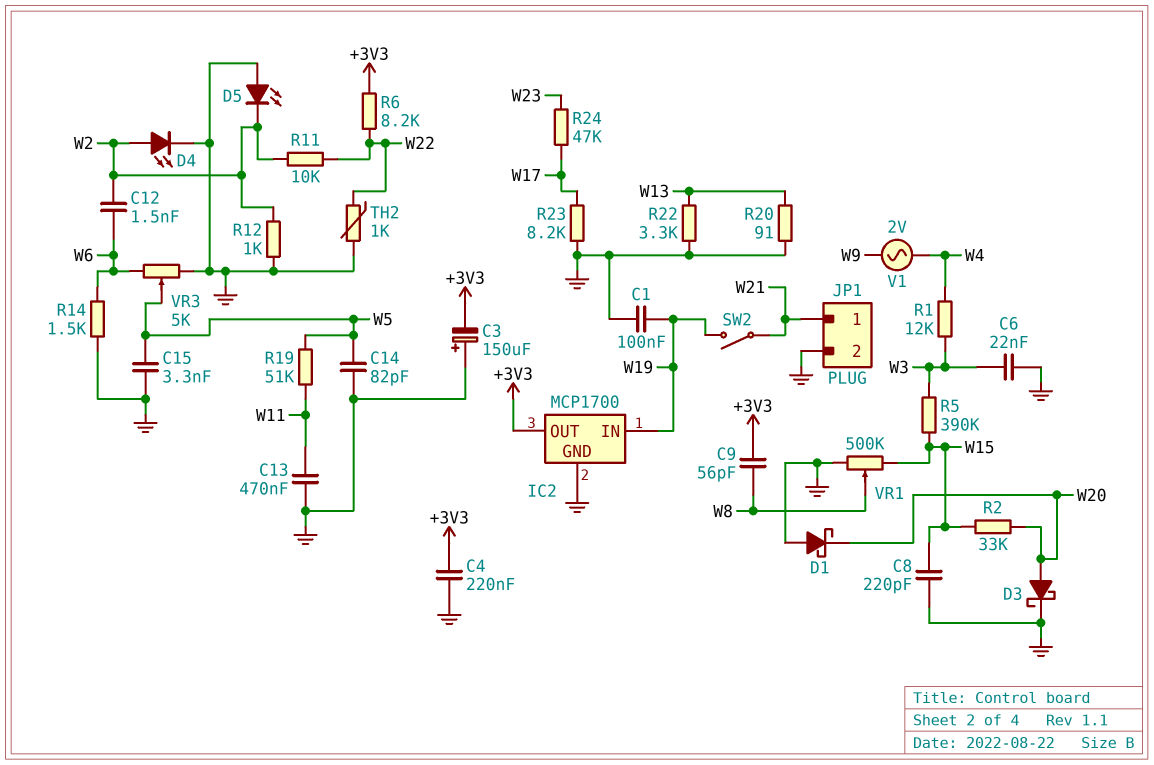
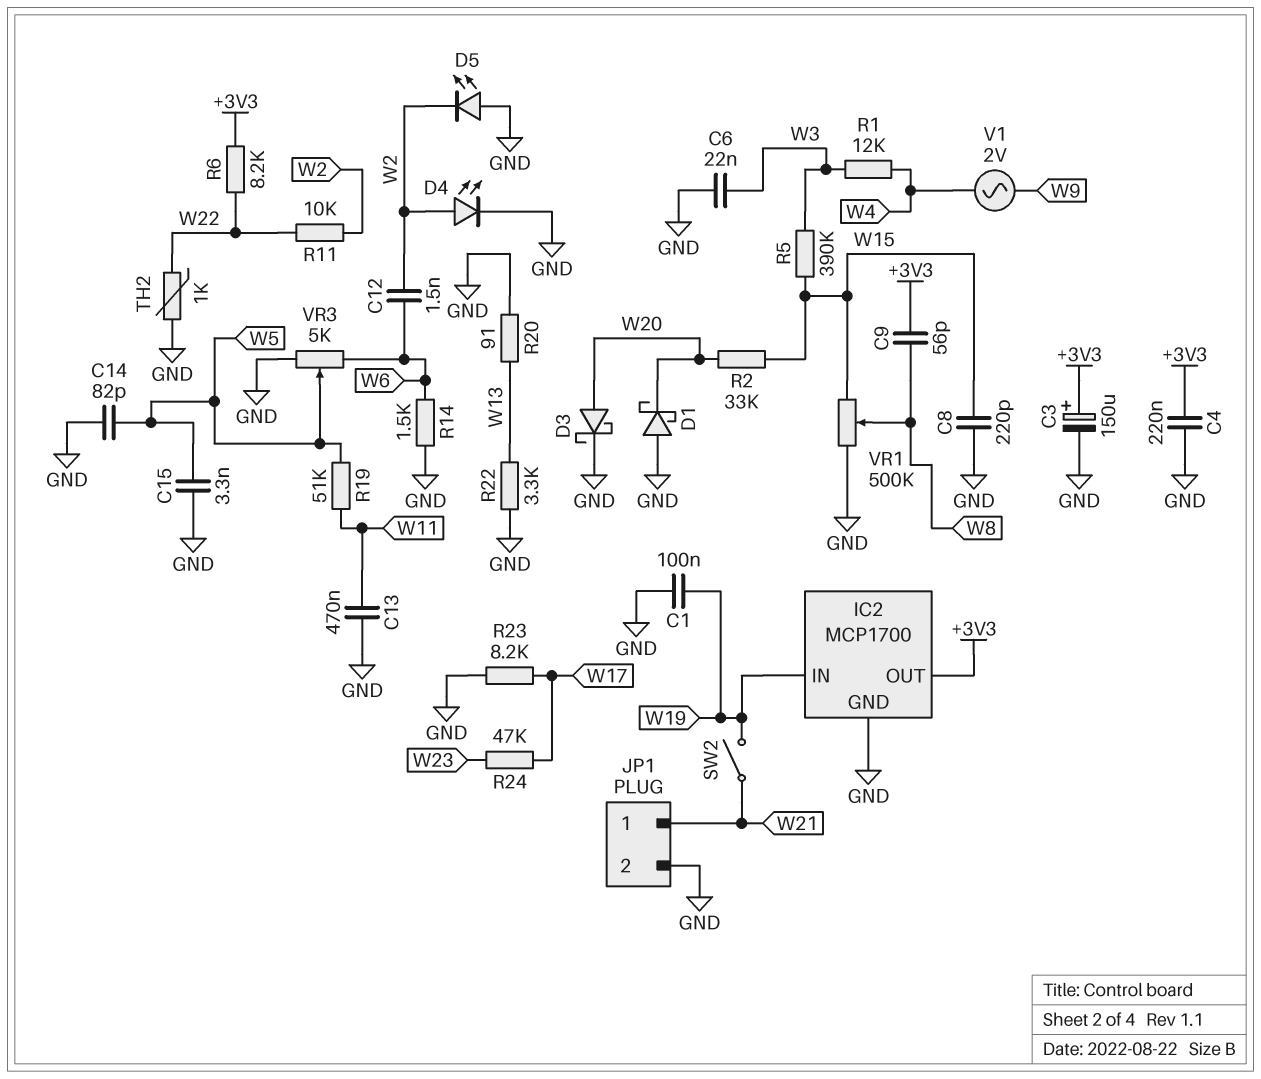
C3: 150uF (plus GND, minus +3V3) -> 150uF (plus +3V3, minus GND)
R12: 1k (GND, W2) -> none

